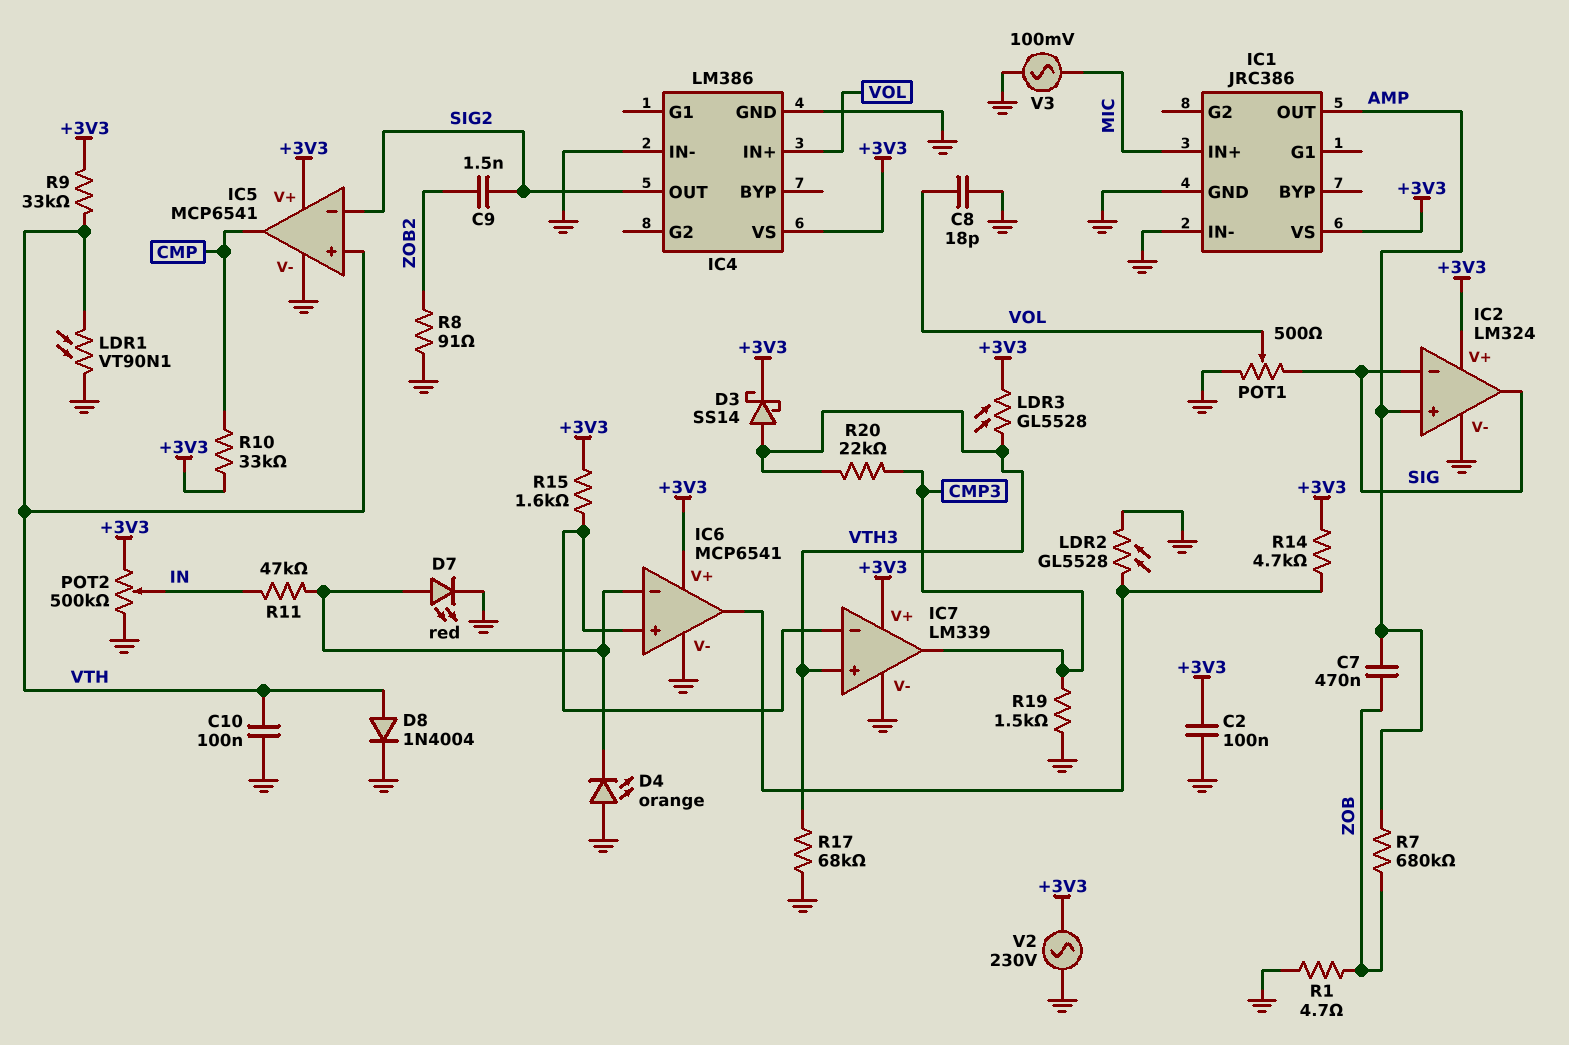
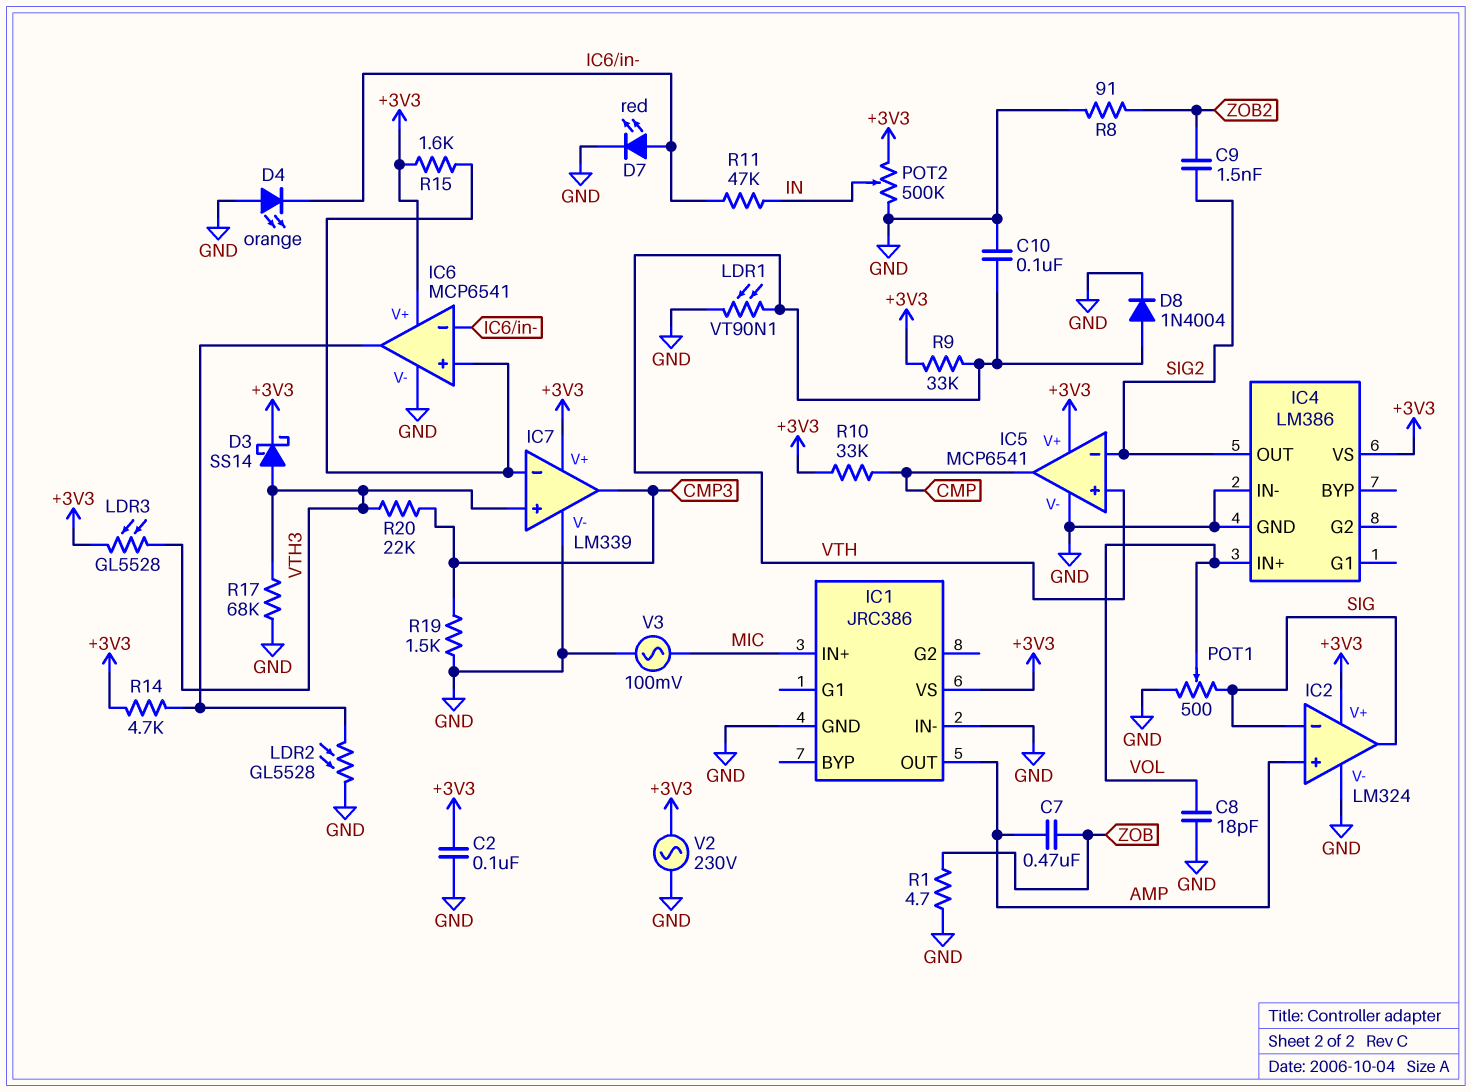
R7: 680k (AMP, ZOB) -> none

